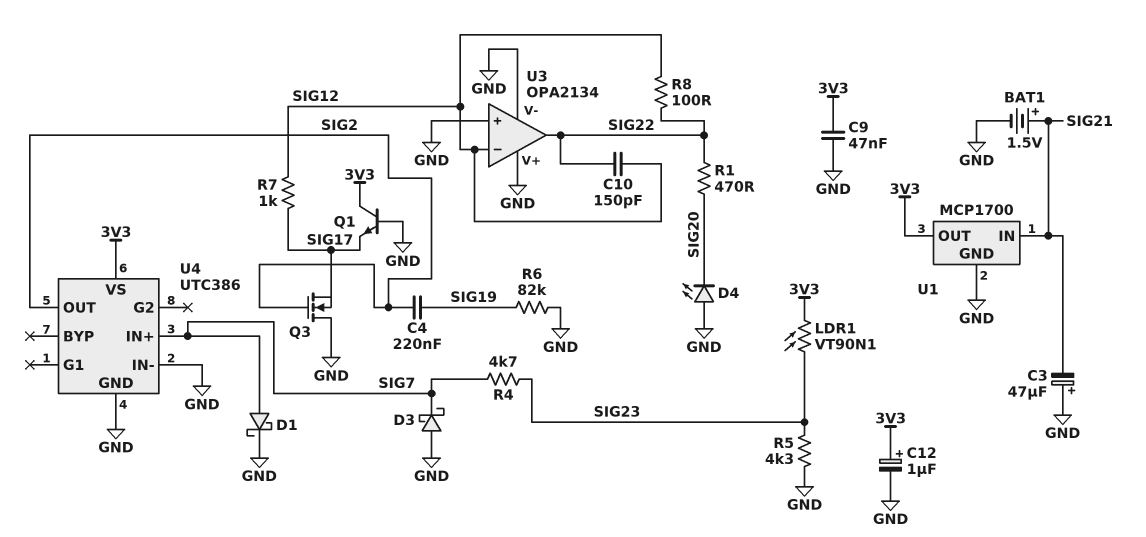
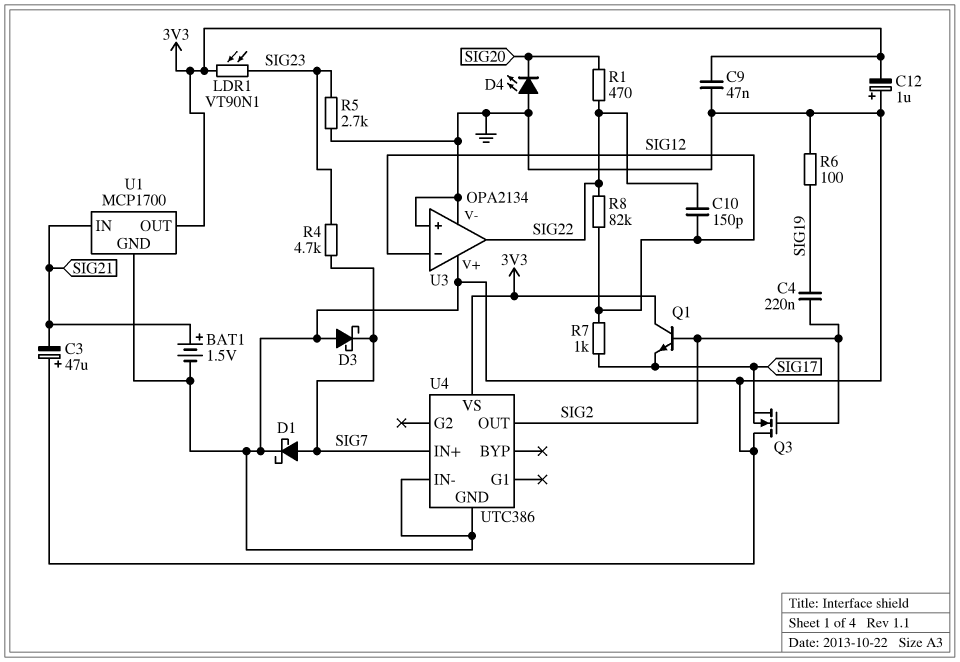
C12: 1uF (plus 3V3, minus GND) -> 1uF (plus GND, minus 3V3)
Q1: NPN (B GND, C 3V3, E SIG17) -> NPN (B SIG2, C 3V3, E SIG17)
R5: 4.3k (GND, SIG23) -> 2.7k (GND, SIG23)
R6: 82k (GND, SIG19) -> 100 (GND, SIG19)
R8: 100 (SIG12, SIG22) -> 82k (SIG12, SIG22)

